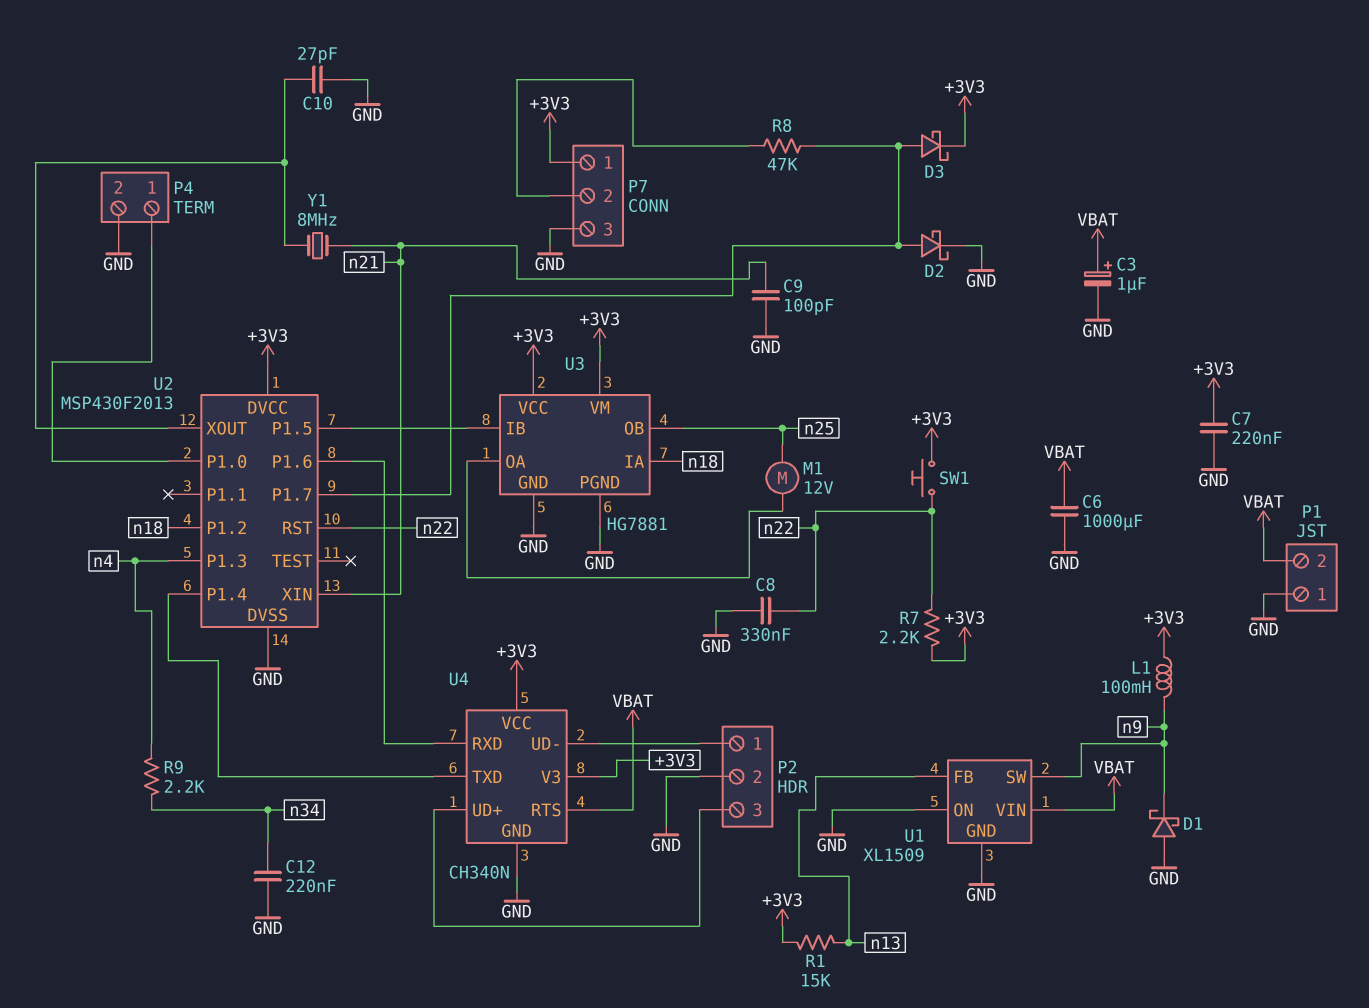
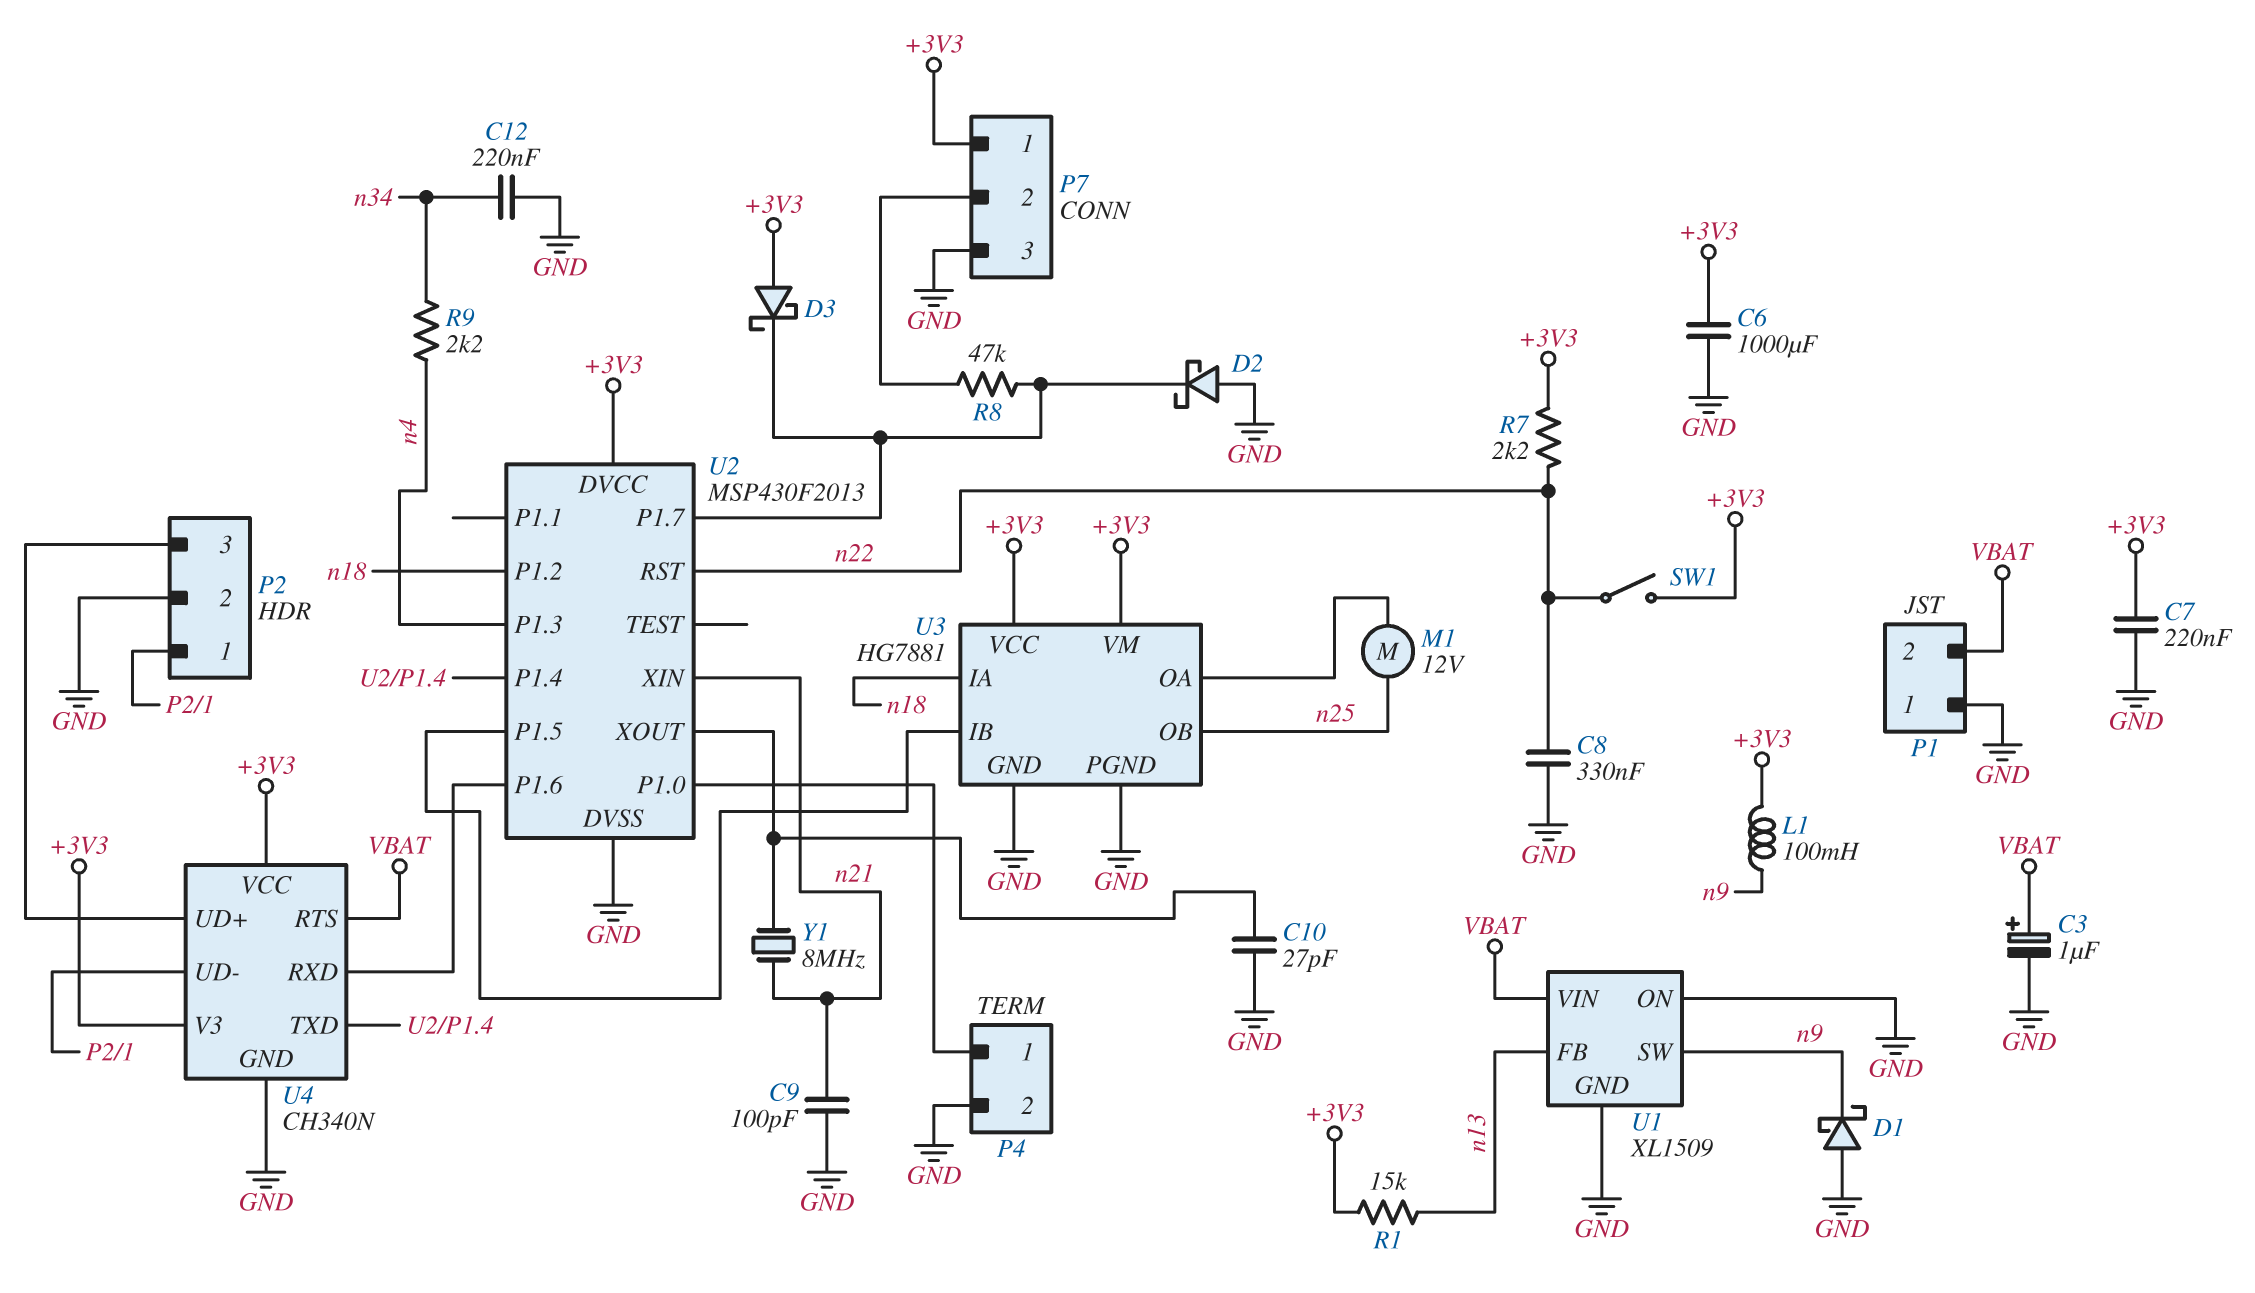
C6: 1000uF (GND, VBAT) -> 1000uF (+3V3, GND)
D2: schottky (A U2/P1.7, K GND) -> schottky (A GND, K U2/P1.7)
D3: schottky (A U2/P1.7, K +3V3) -> schottky (A +3V3, K U2/P1.7)
SW1: button (+3V3, n22) -> switch (+3V3, n22)

